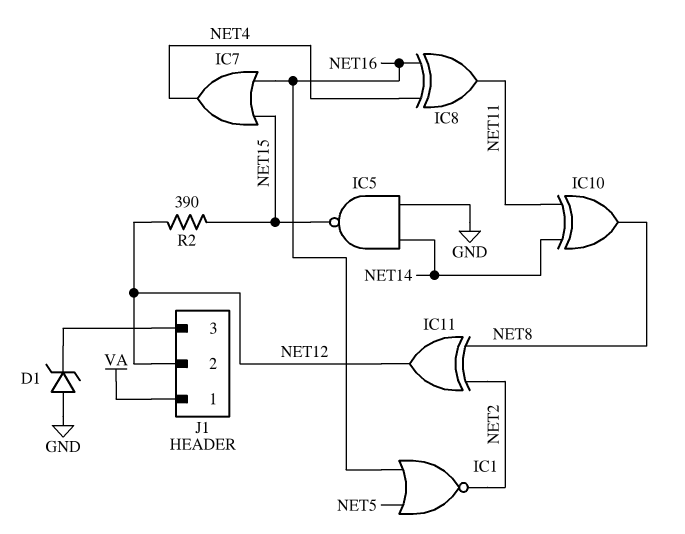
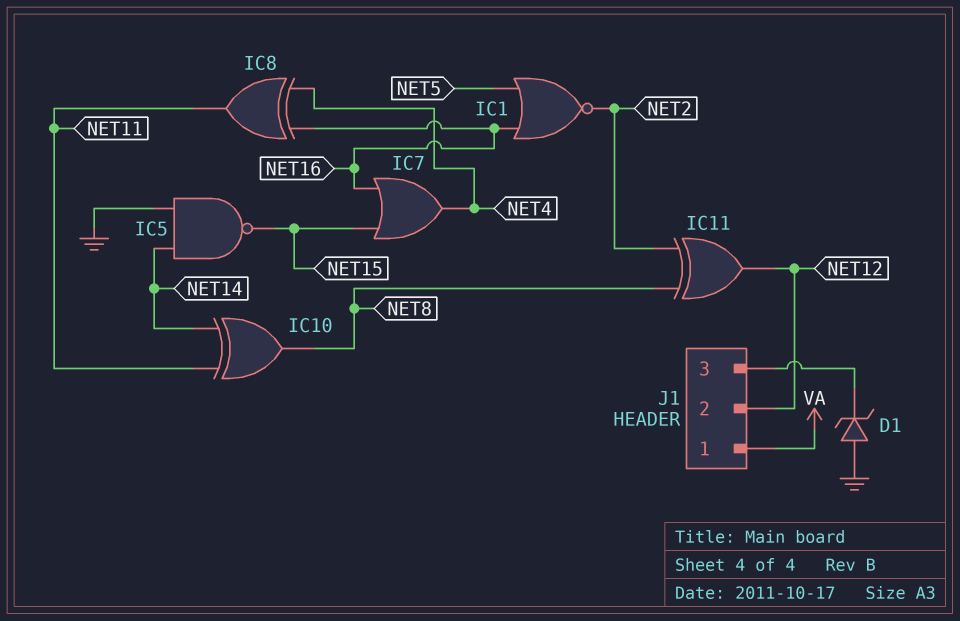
R2: 390 (NET12, NET15) -> none

